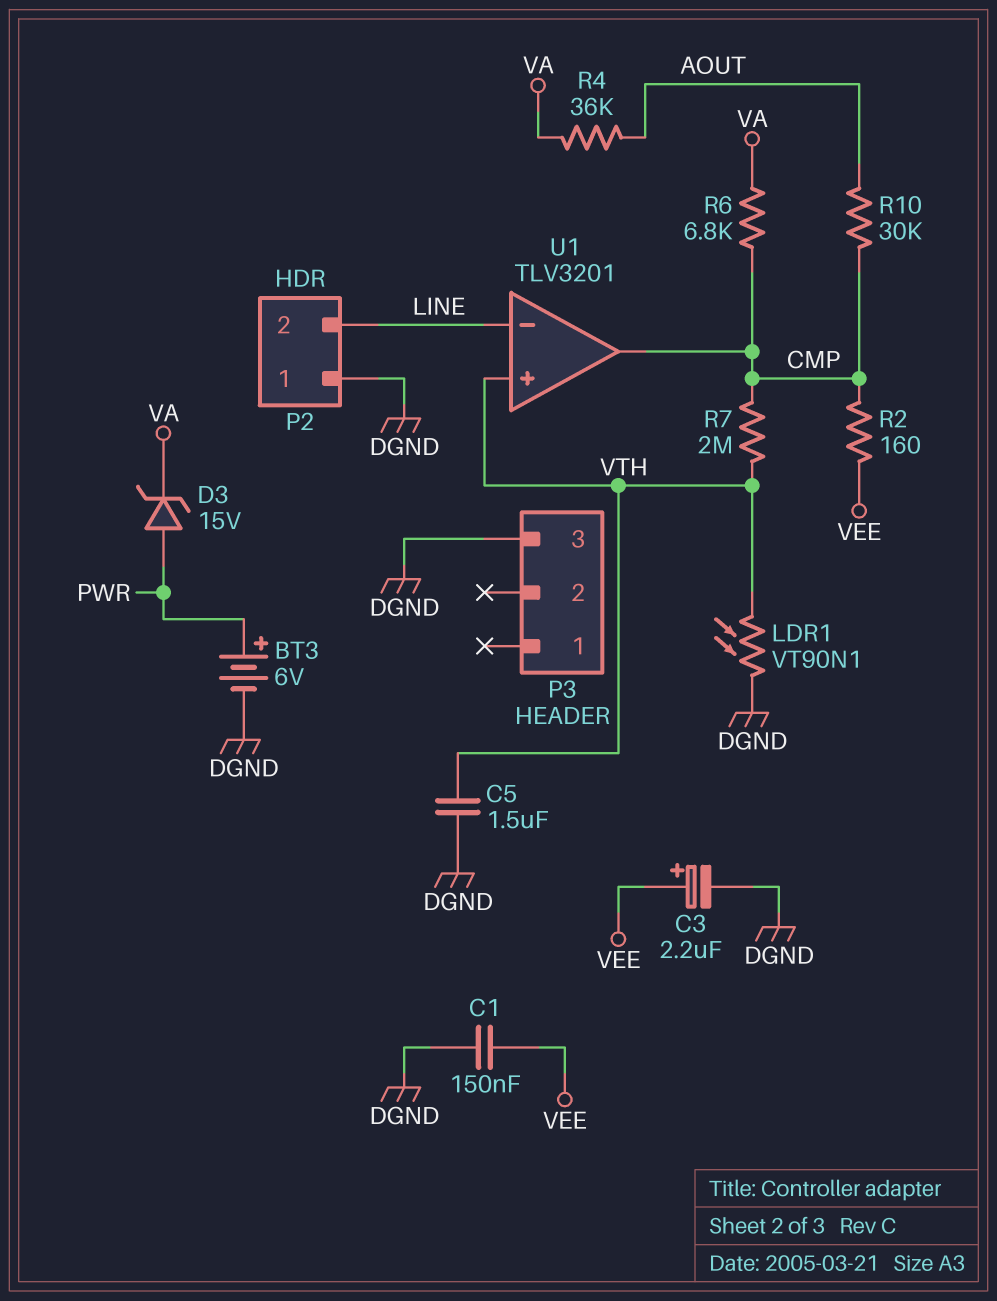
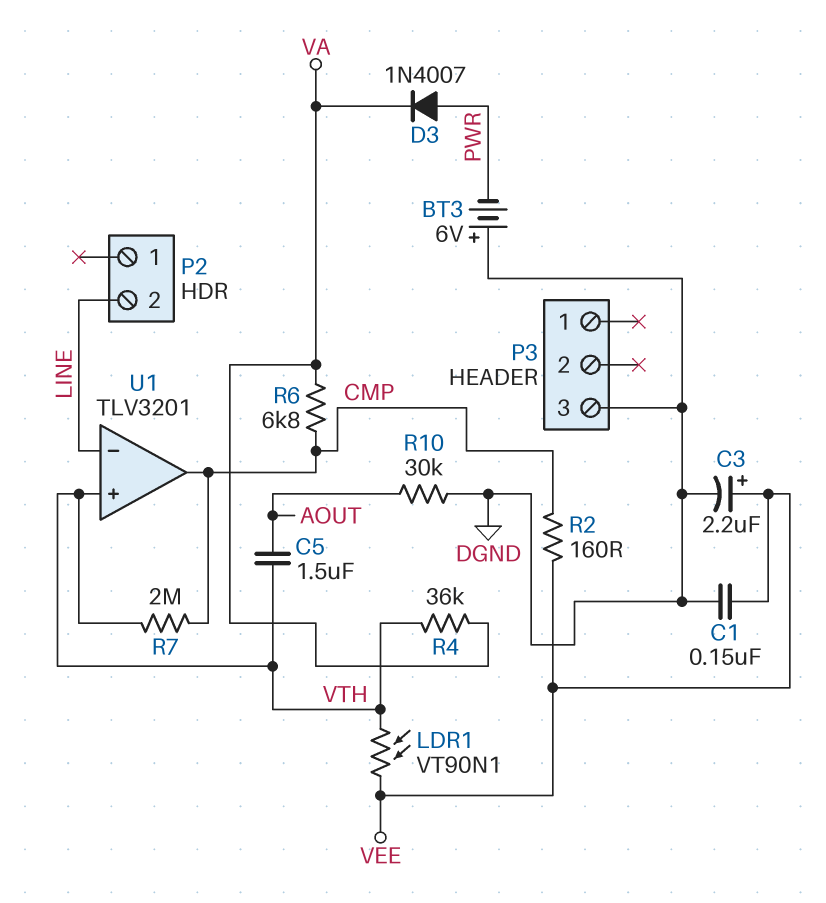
BT3: 6V (plus PWR, minus DGND) -> 6V (plus DGND, minus PWR)
C5: 1.5uF (DGND, VTH) -> 1.5uF (AOUT, VTH)
D3: zener 15V (A PWR, K VA) -> diode 1N4007 (A PWR, K VA)
LDR1: VT90N1 (DGND, VTH) -> VT90N1 (VEE, VTH)
P2 pin 1: DGND -> none
R4: 36k (AOUT, VA) -> 36k (VA, VTH)
R10: 30k (AOUT, CMP) -> 30k (AOUT, DGND)

